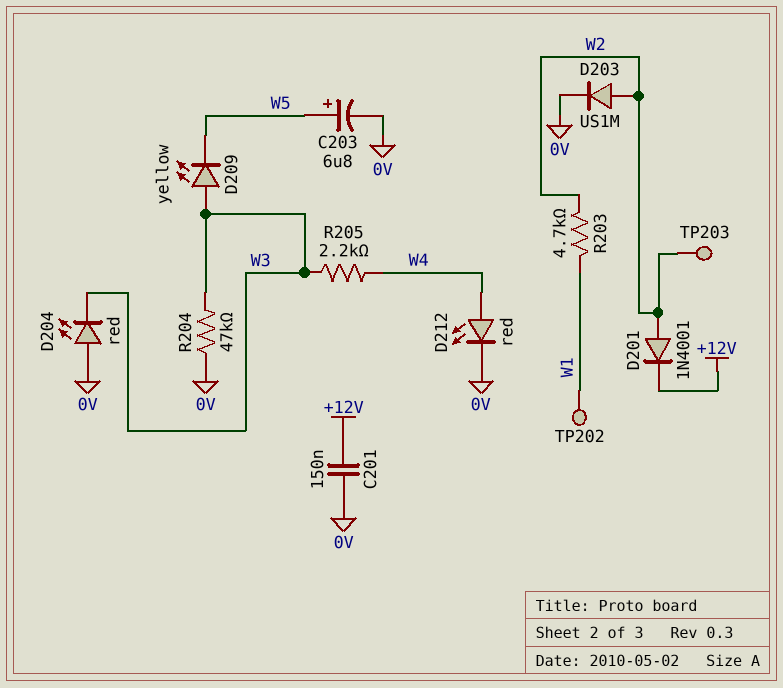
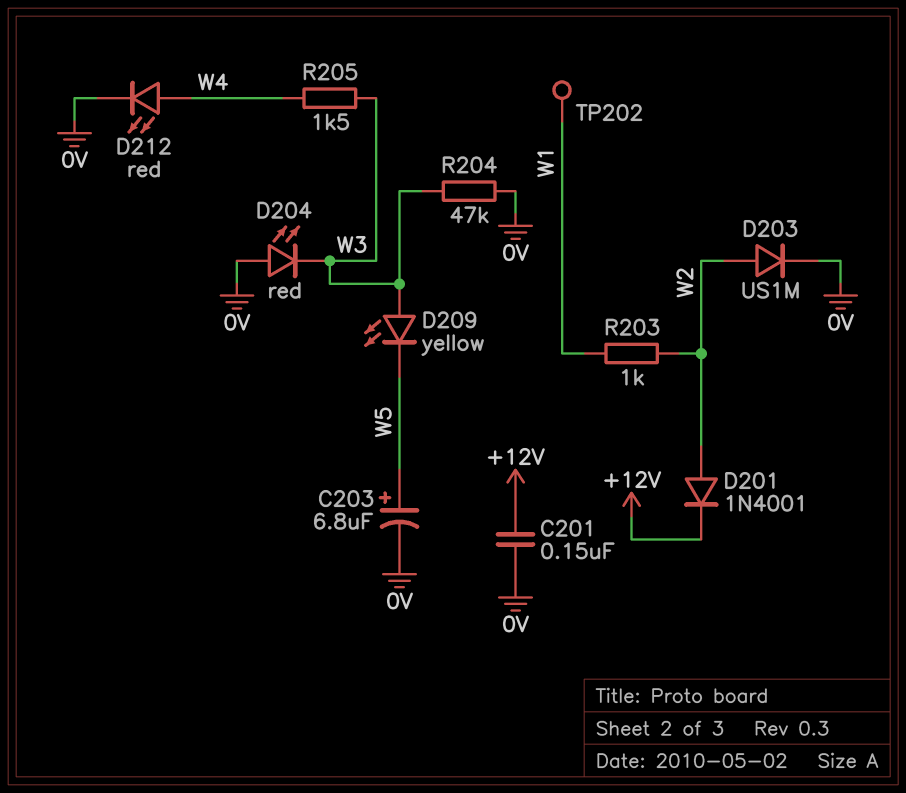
R203: 4.7k (W1, W2) -> 1k (W1, W2)
R205: 2.2k (W3, W4) -> 1.5k (W3, W4)
TP203: test point (W2) -> none

